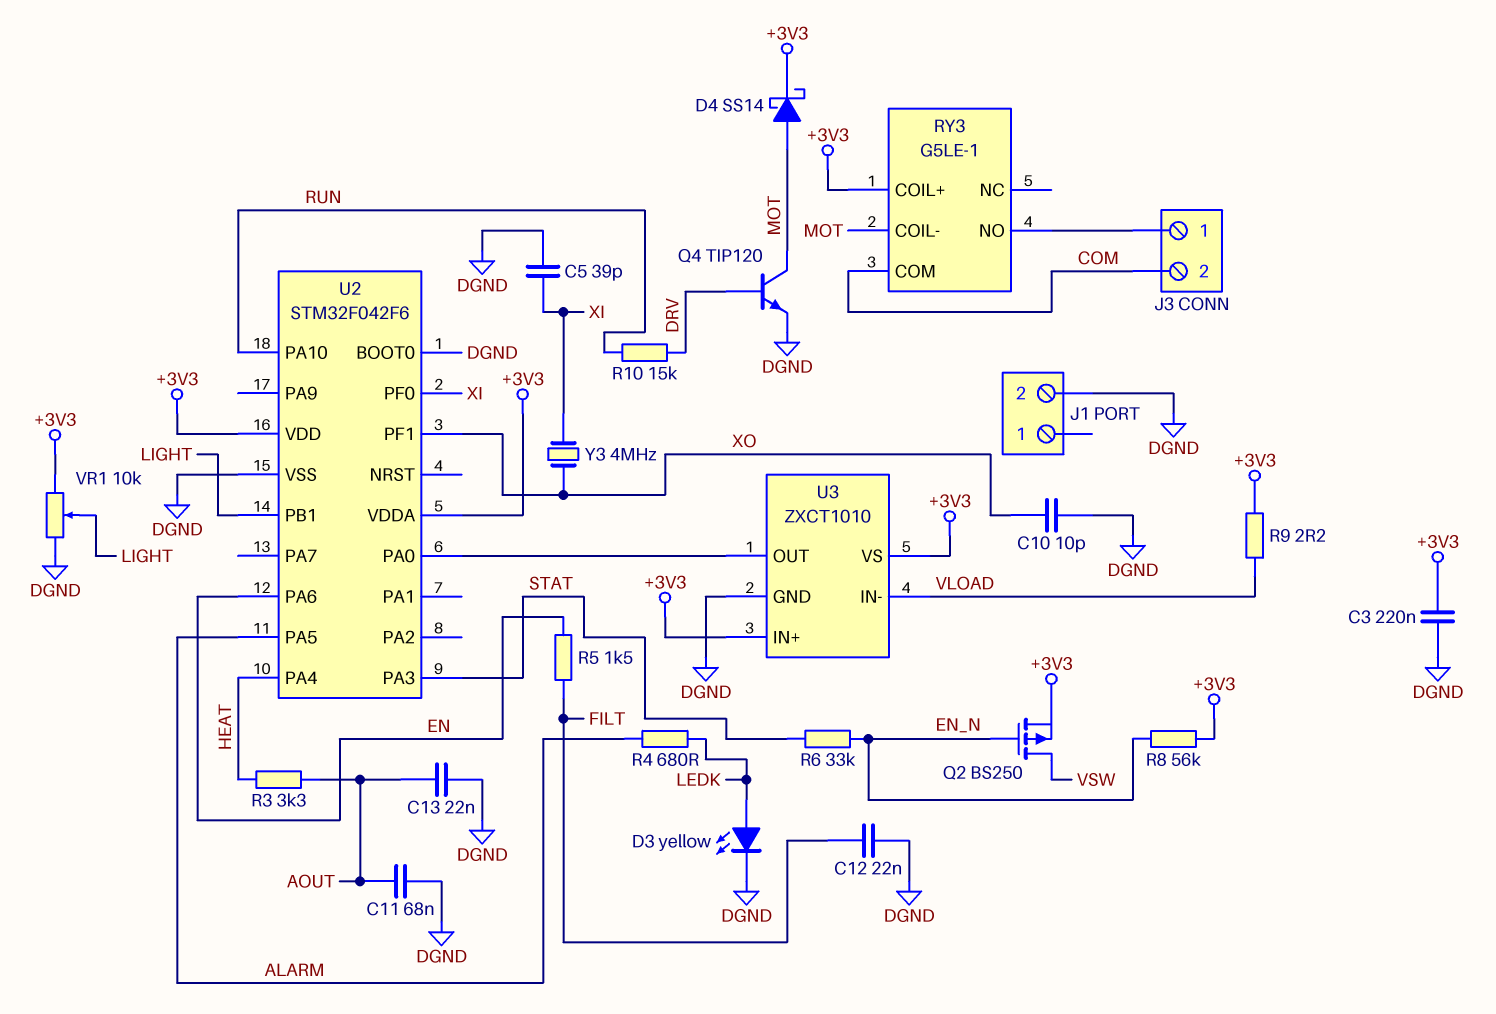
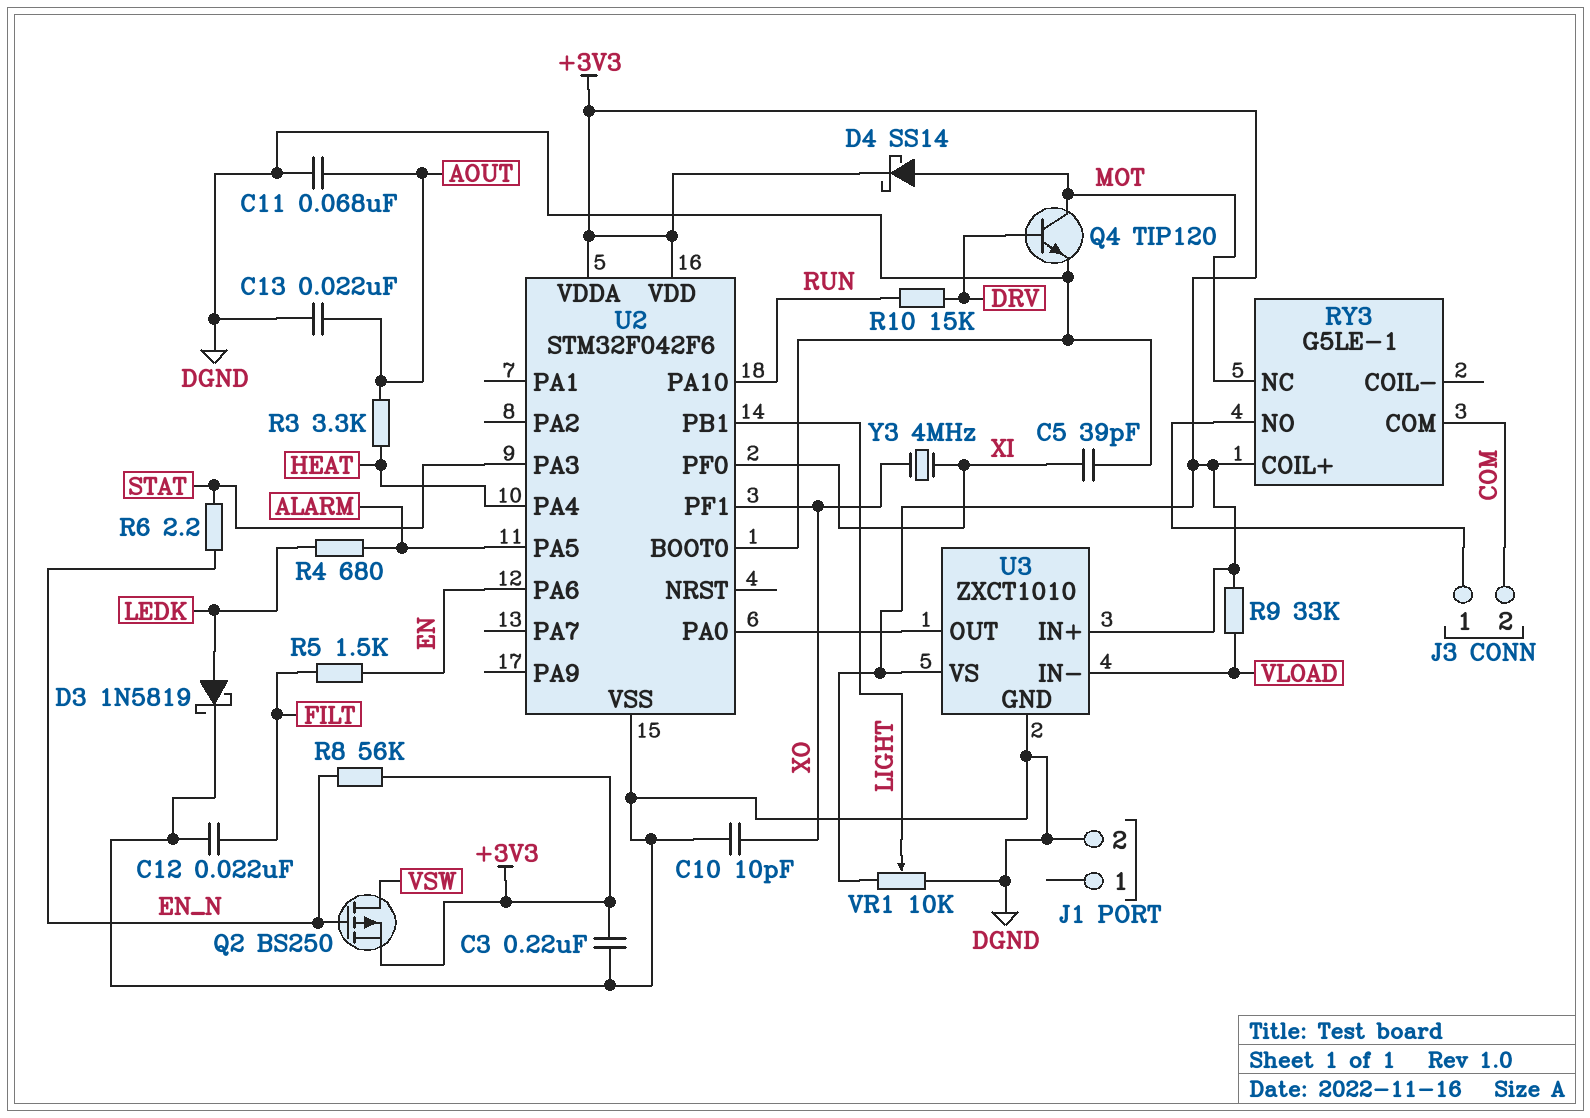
D3: LED yellow (A LEDK, K DGND) -> schottky 1N5819 (A LEDK, K DGND)
R6: 33k (EN_N, STAT) -> 2.2 (EN_N, STAT)
R9: 2.2 (+3V3, VLOAD) -> 33k (+3V3, VLOAD)
RY3 pin COIL-: MOT -> none
RY3 pin NC: none -> MOT

